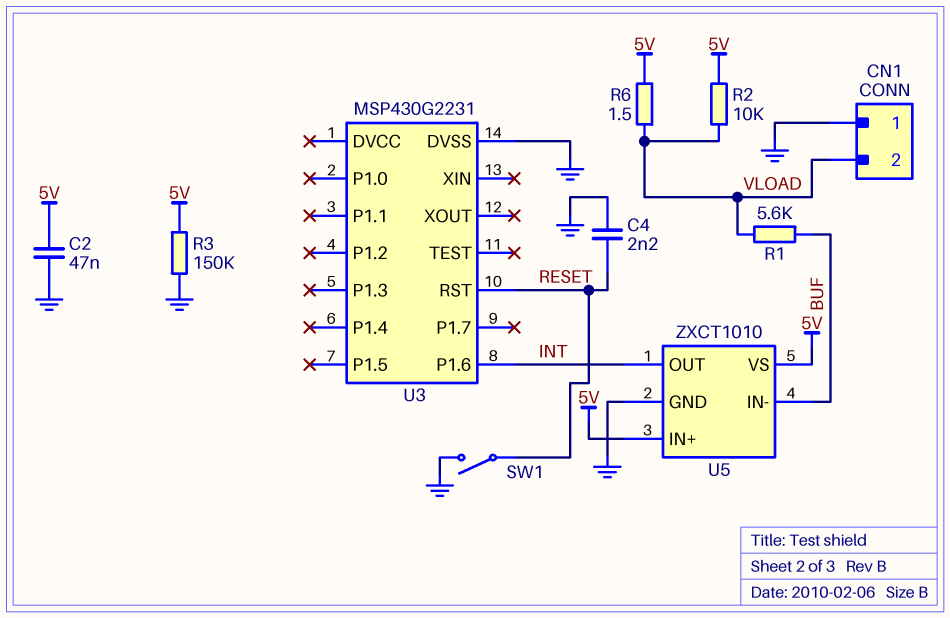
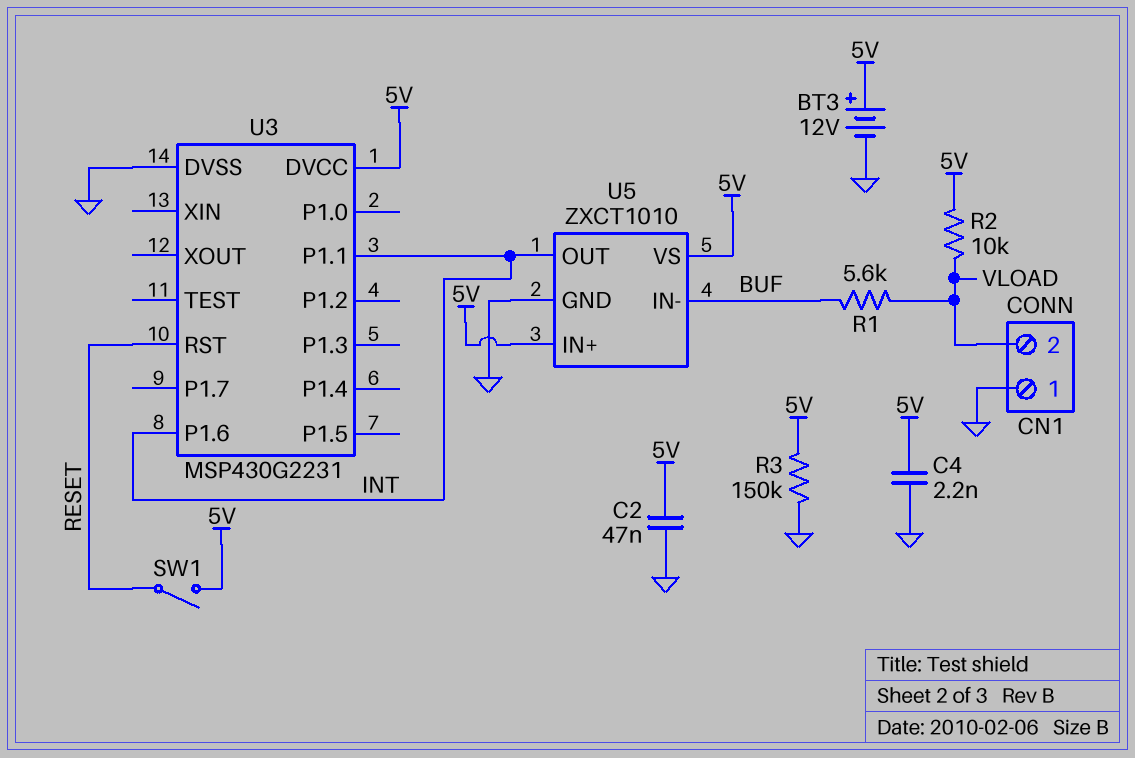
BT3: none -> 12V (plus 5V, minus GND)
C4: 2.2nF (GND, RESET) -> 2.2nF (5V, GND)
R6: 1.5 (5V, VLOAD) -> none
SW1: switch (GND, RESET) -> switch (5V, RESET)
U3 pin DVCC: none -> 5V
U3 pin P1.1: none -> INT

